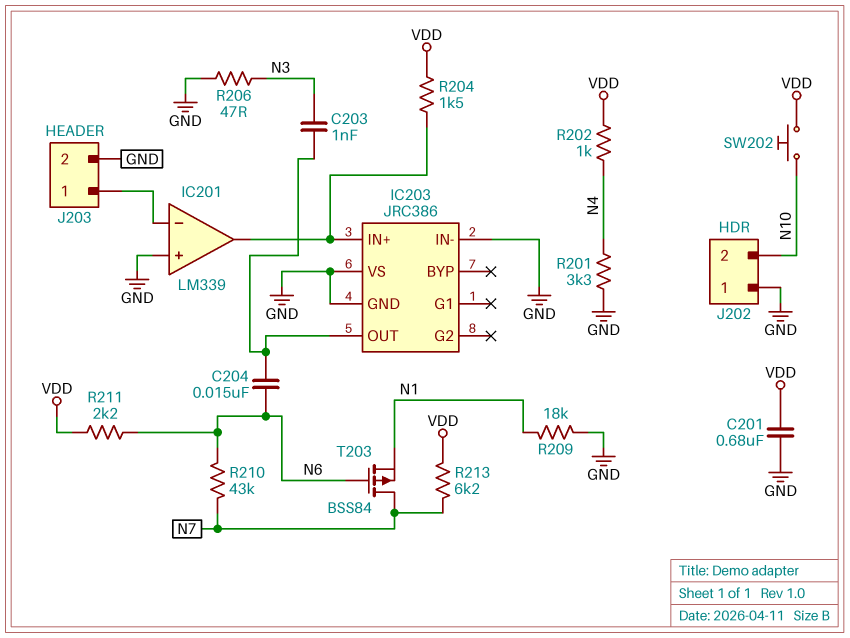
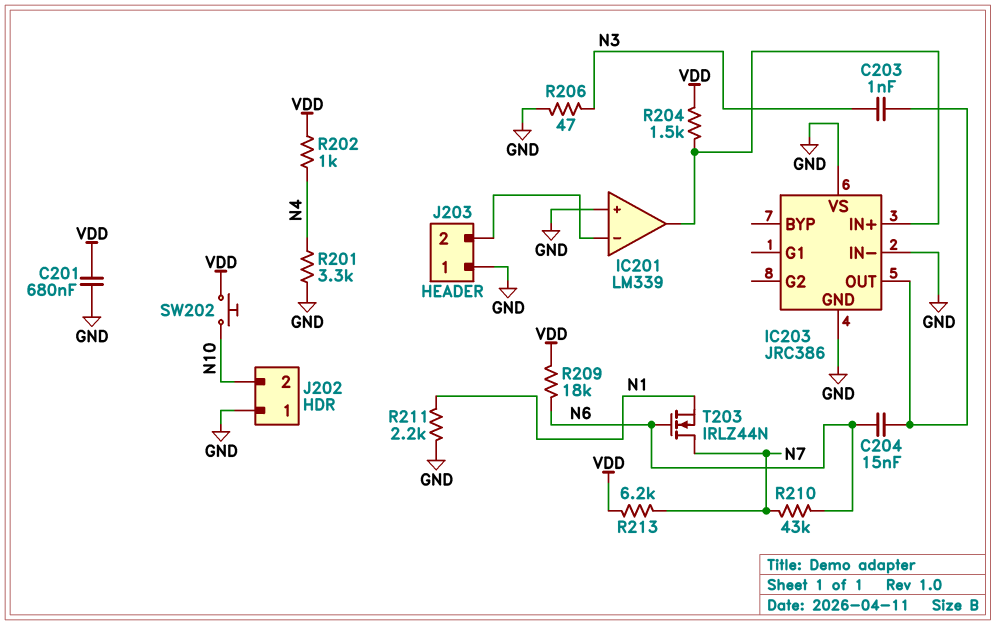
J203 pin 1: IC201/in- -> GND
J203 pin 2: GND -> IC201/in-
R209: 18k (GND, N1) -> 18k (N6, VDD)
R211: 2.2k (N6, VDD) -> 2.2k (GND, N1)
T203: PMOS BSS84 (G N6, D N7, S N1) -> NMOS IRLZ44N (G N6, D N7, S N1)

